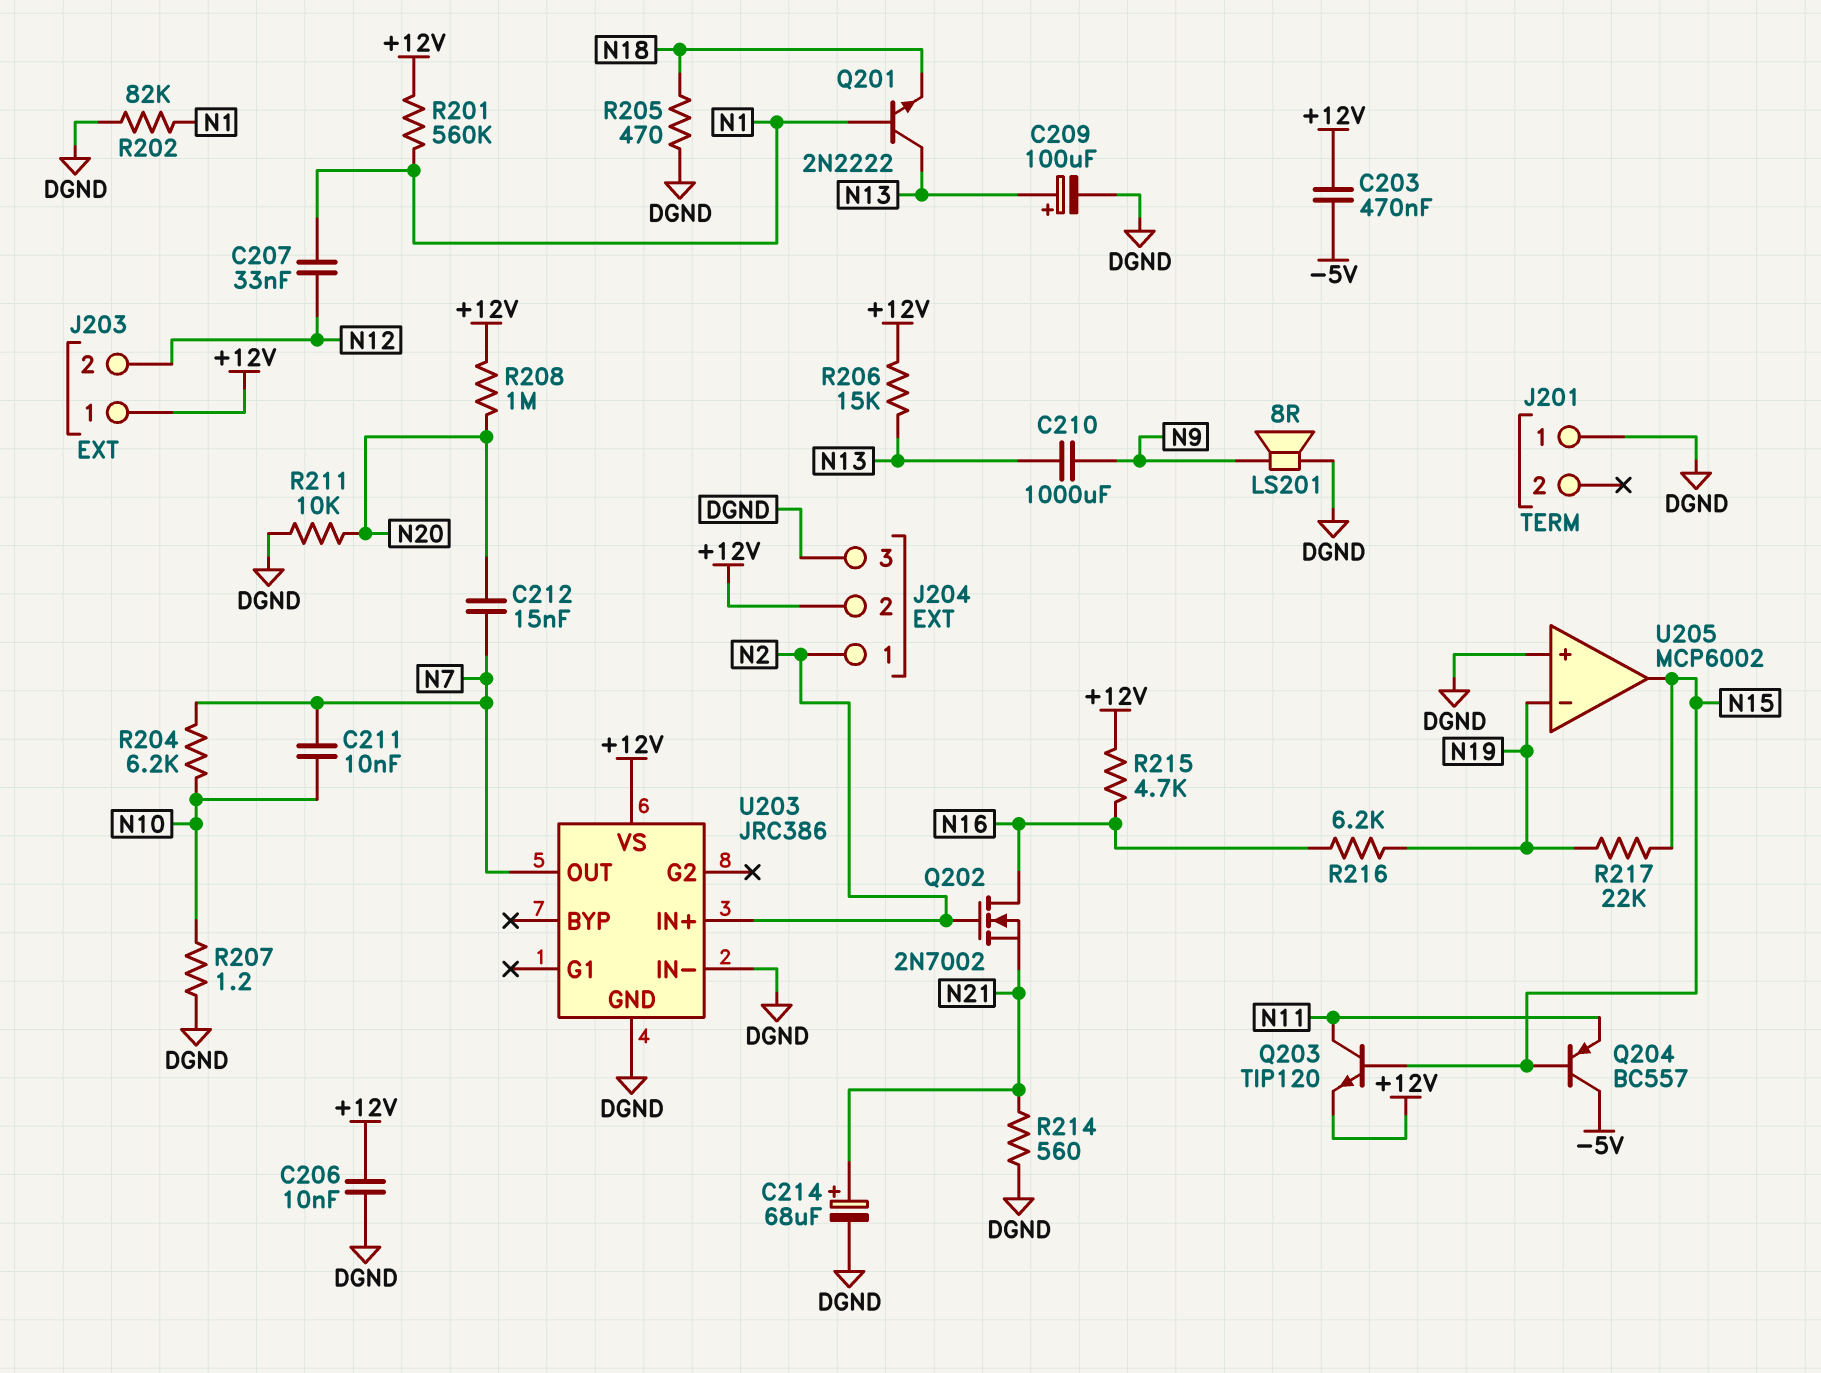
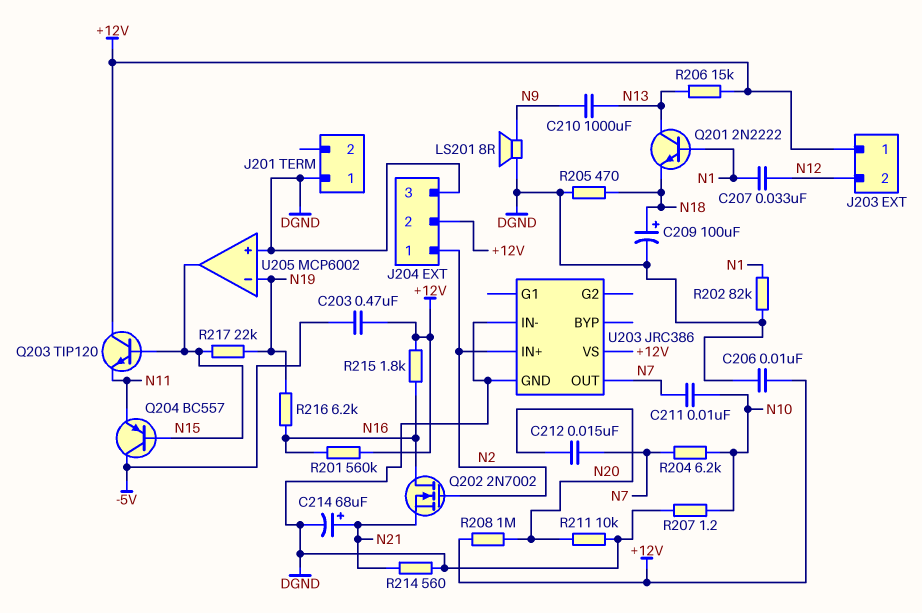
C209: 100uF (plus N13, minus DGND) -> 100uF (plus N18, minus DGND)
Q203: NPN TIP120 (B N15, C N11, E +12V) -> NPN TIP120 (B N15, C +12V, E N11)
R201: 560k (+12V, N1) -> 560k (+12V, N16)
R215: 4.7k (+12V, N16) -> 1.8k (+12V, N16)

